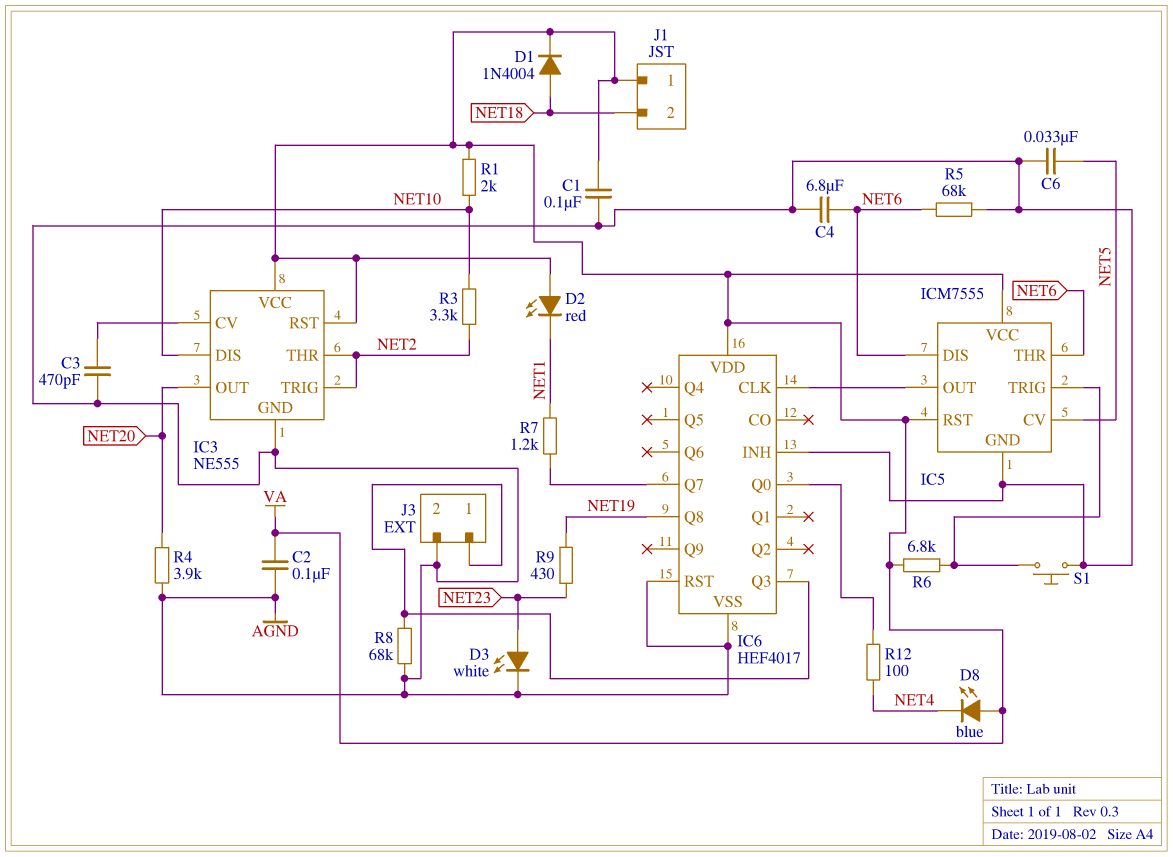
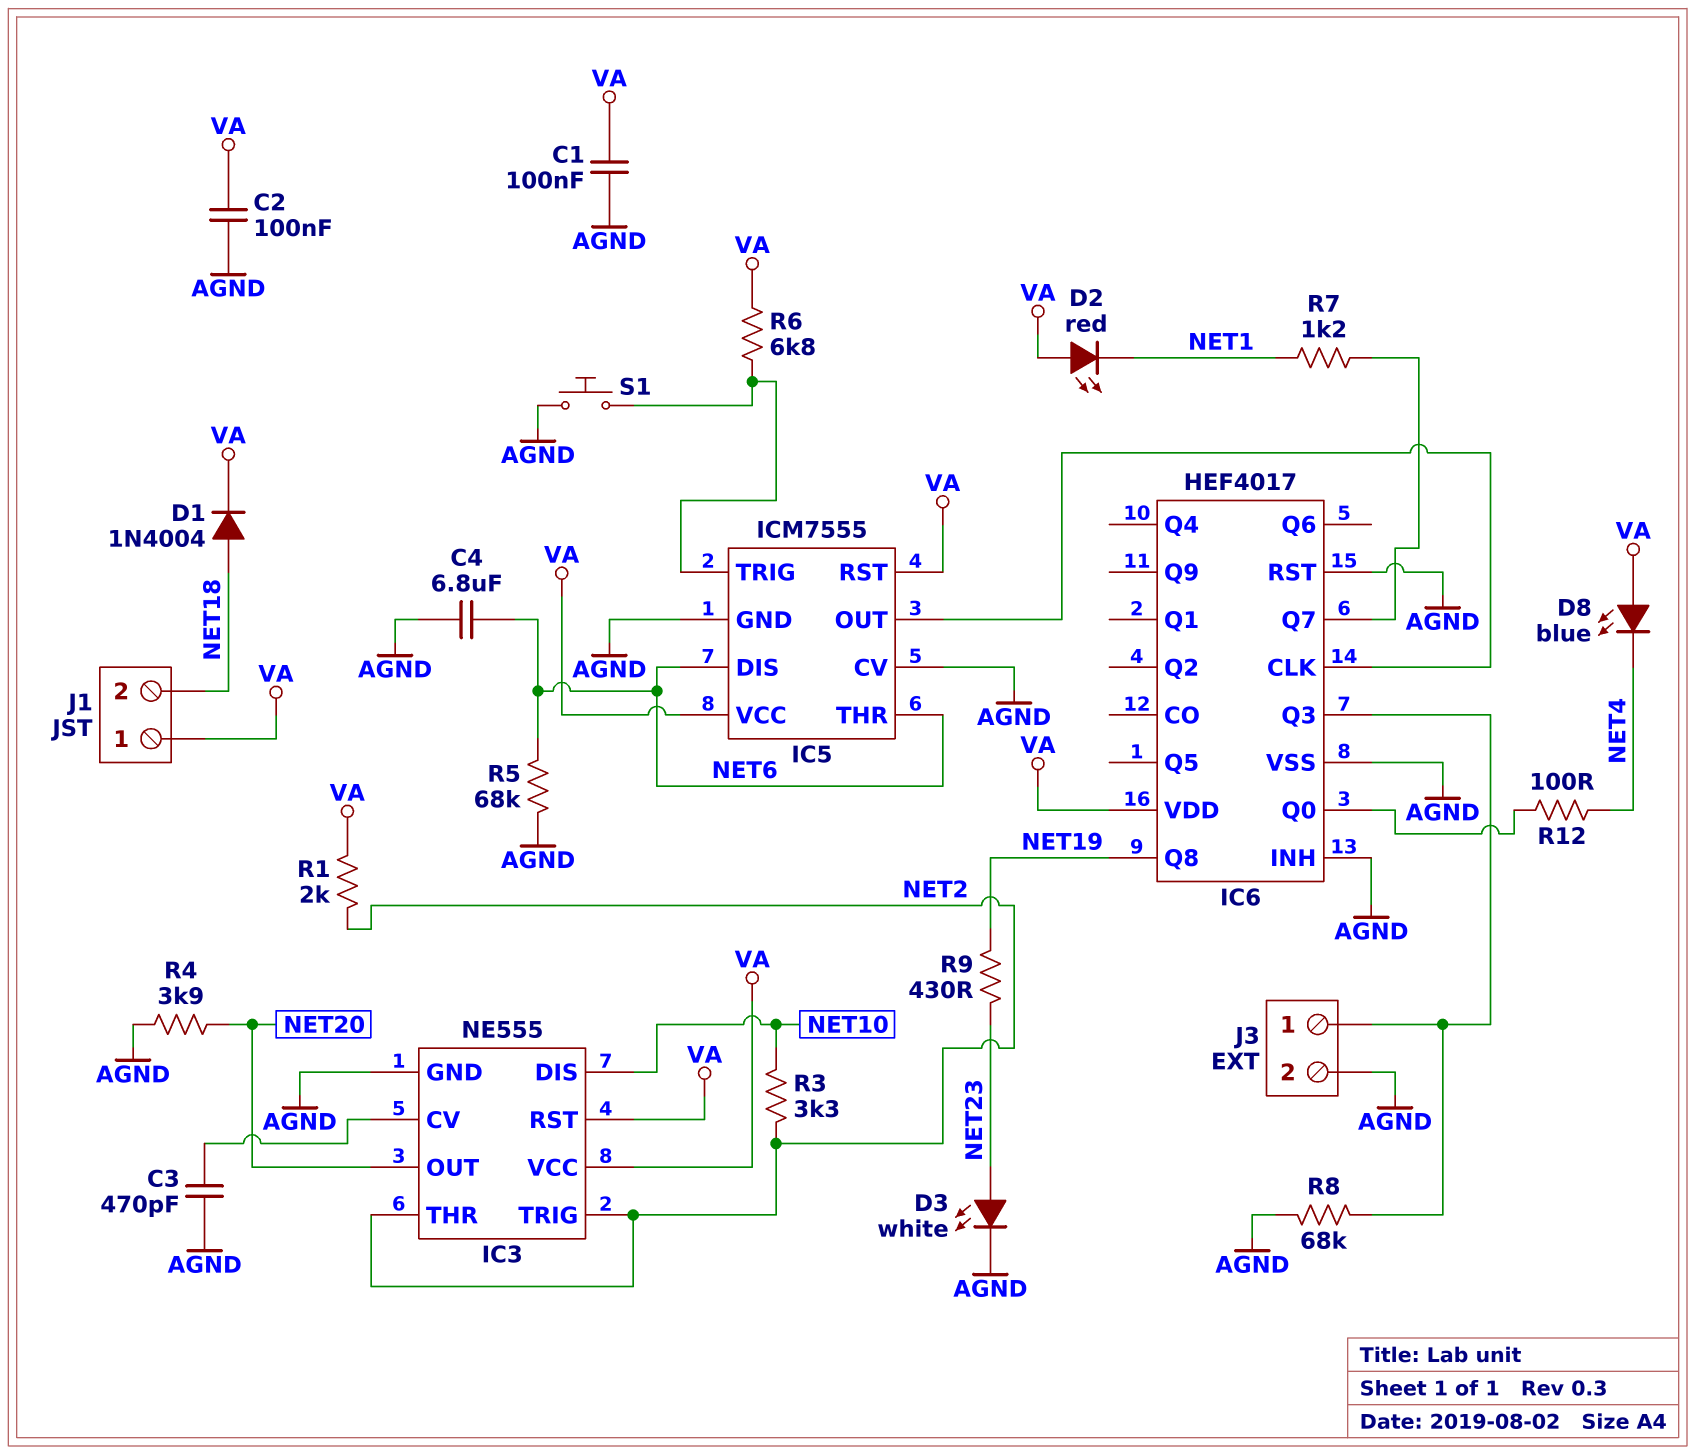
C6: 33nF (AGND, NET5) -> none
IC5 pin CV: NET5 -> AGND
R1: 2k (NET10, VA) -> 2k (NET2, VA)

